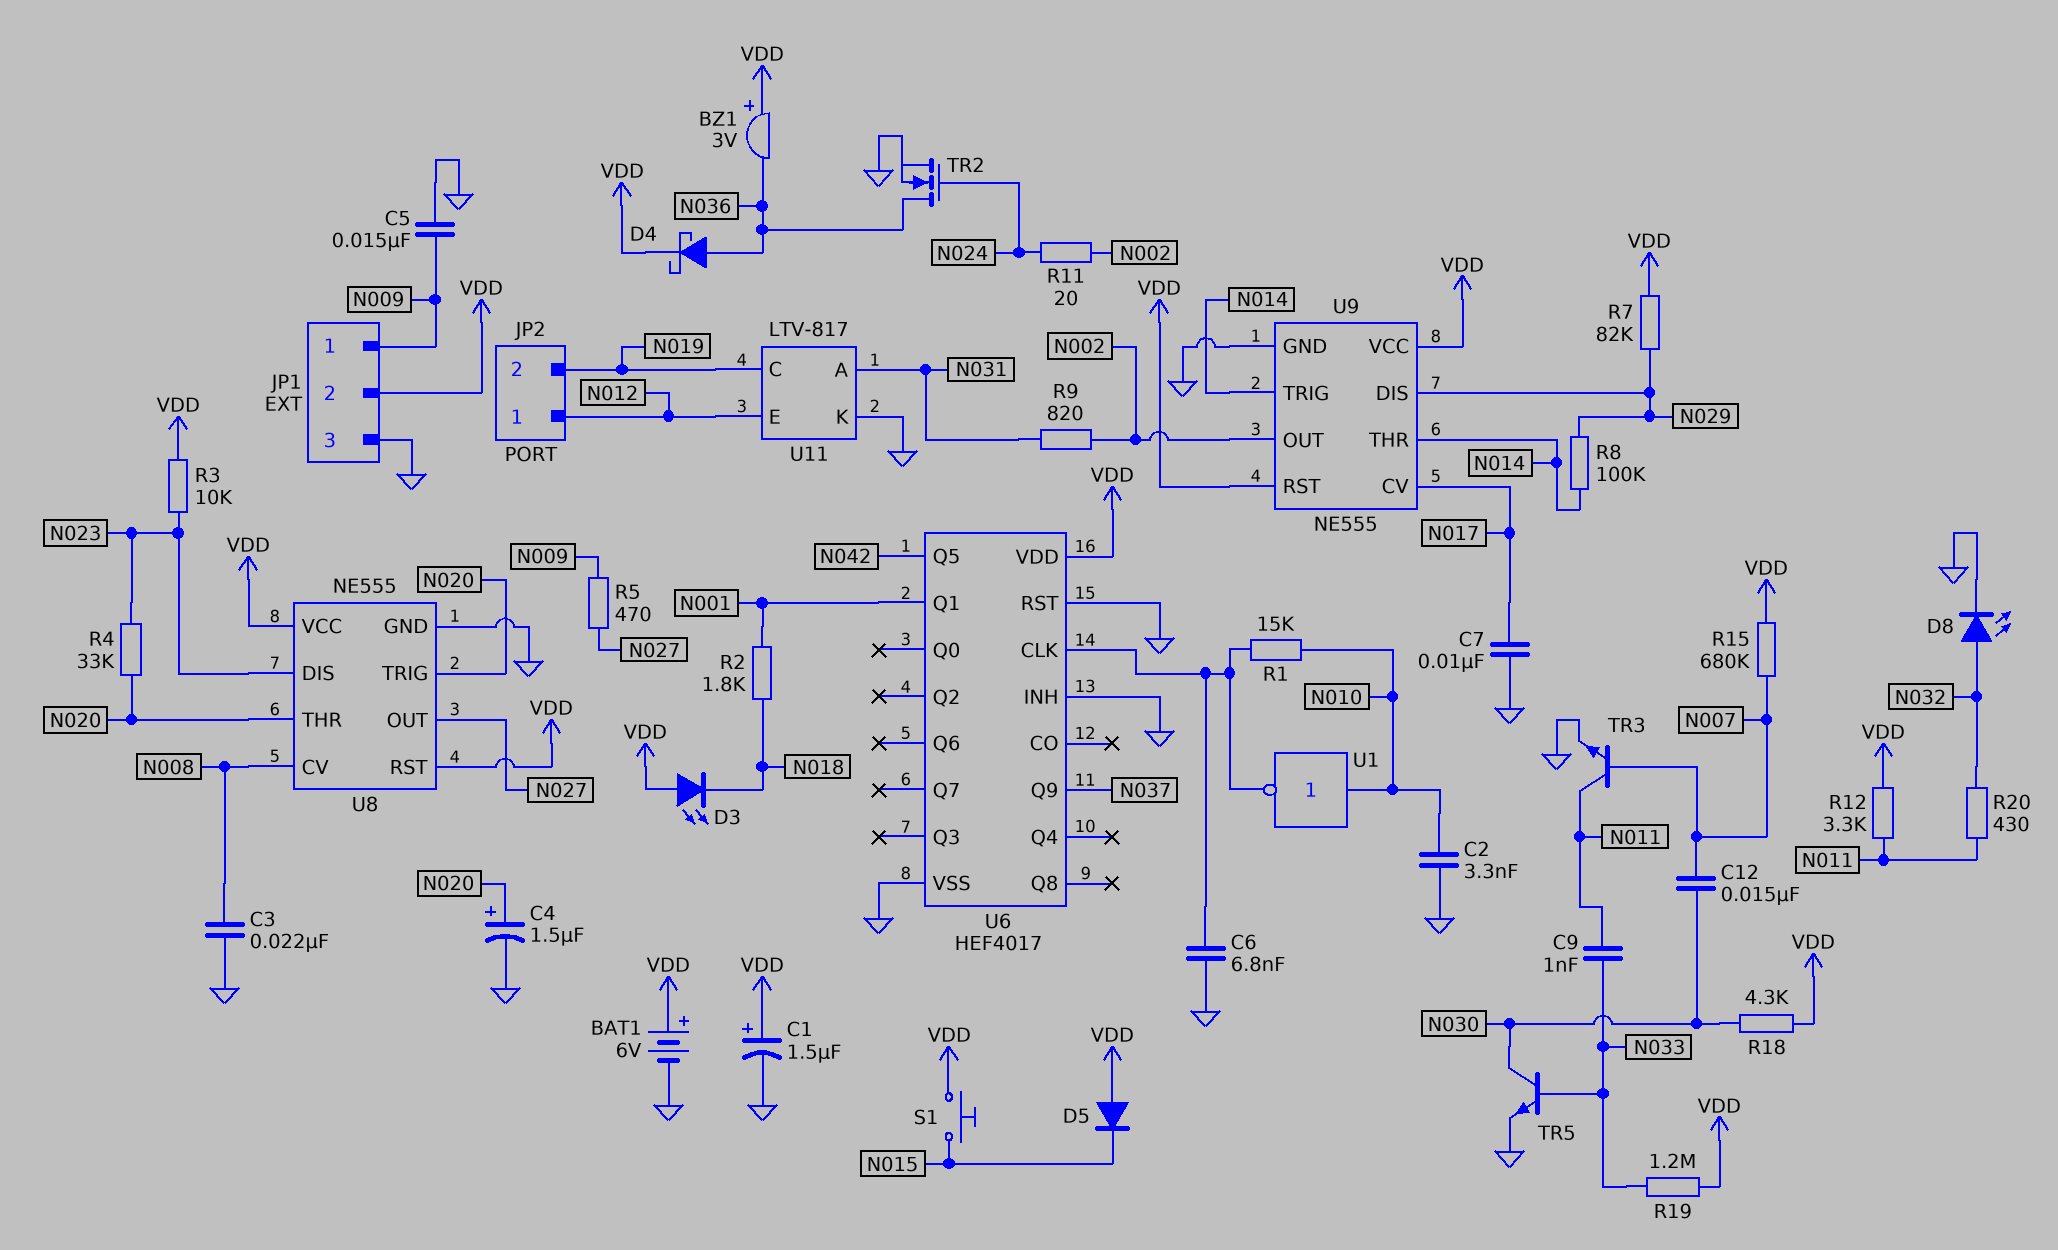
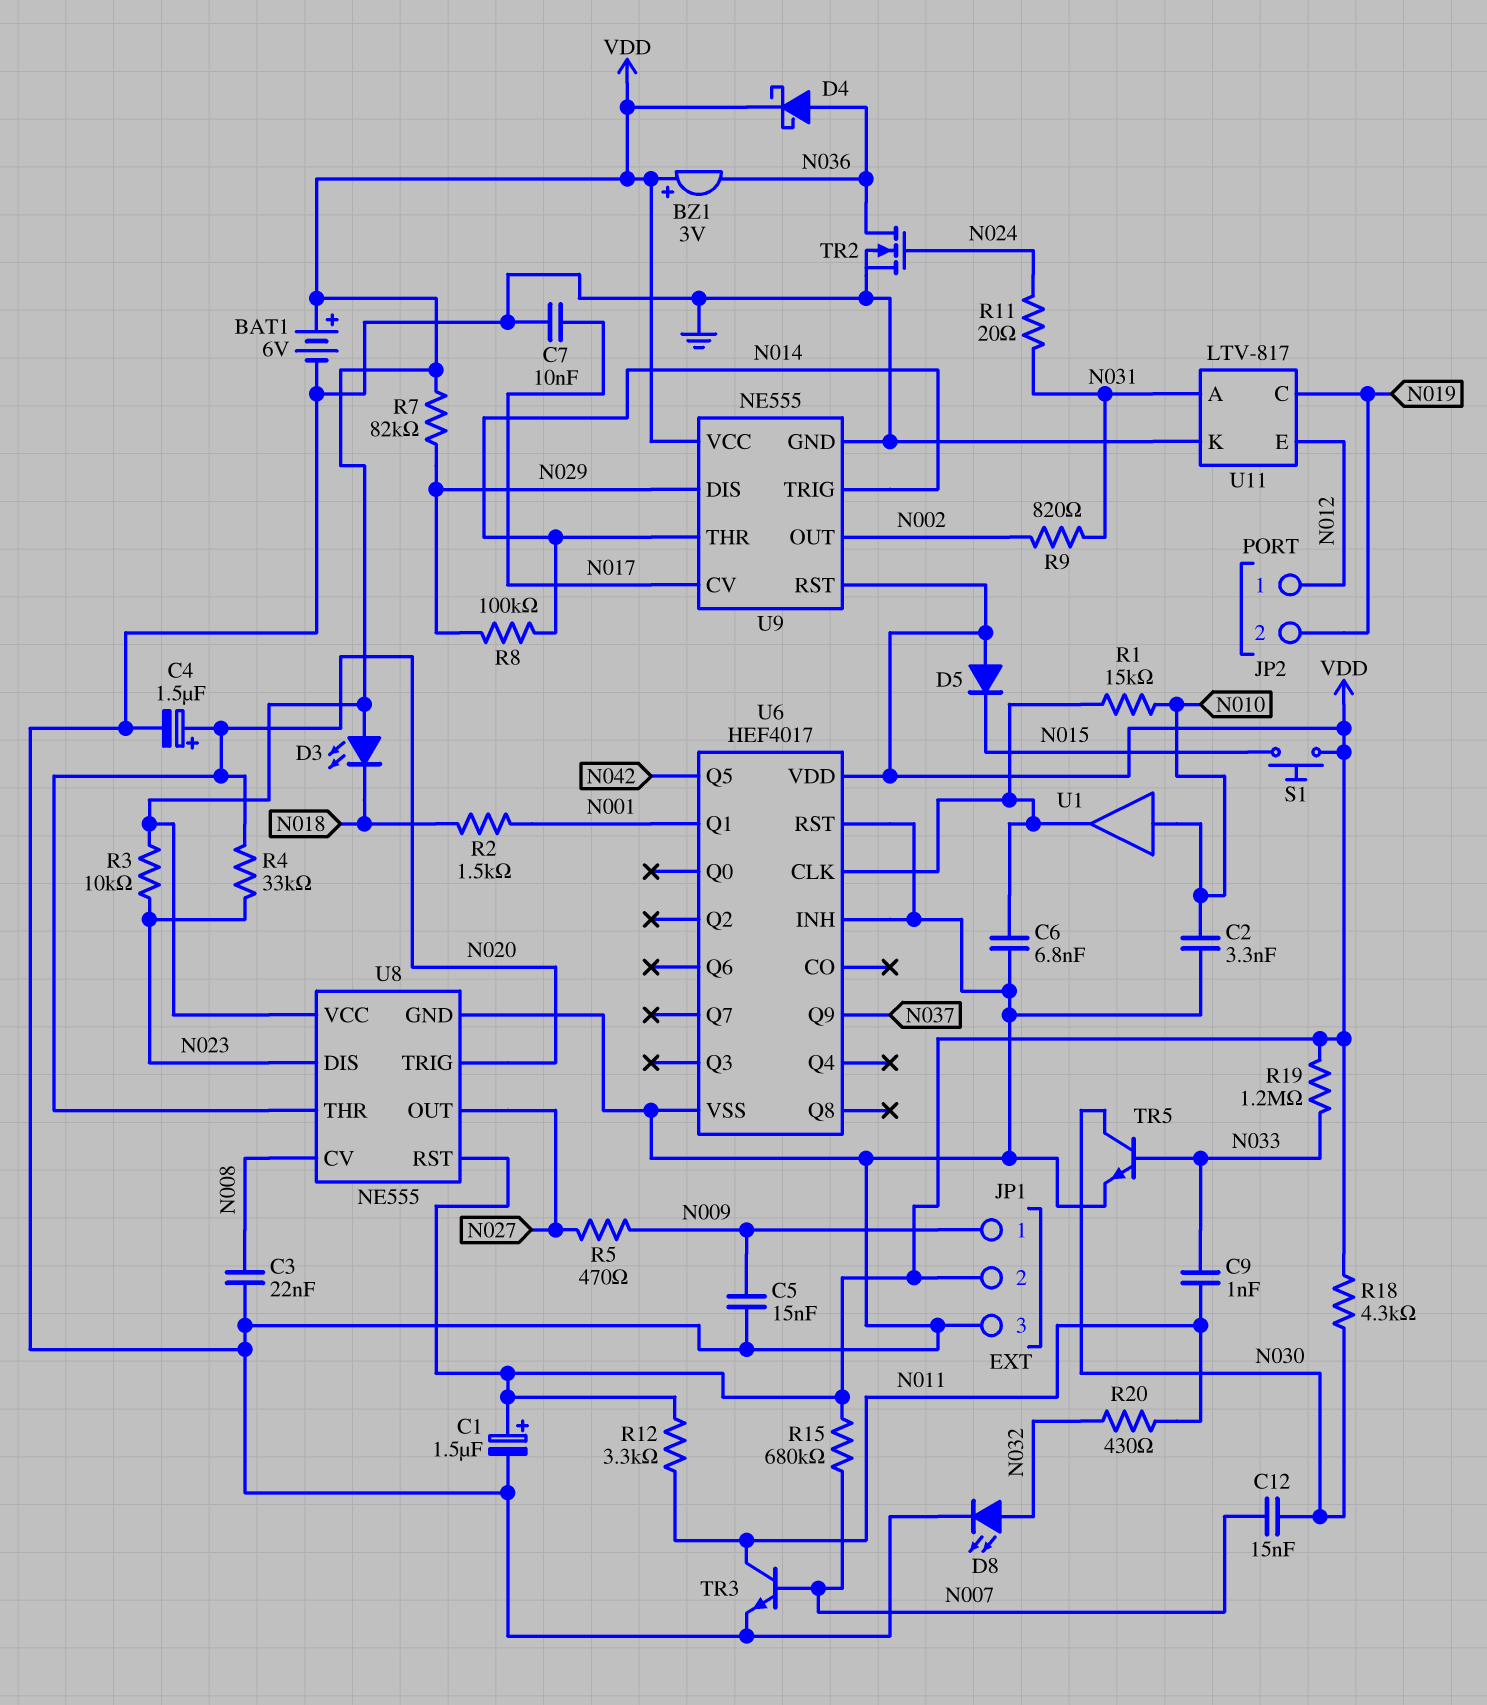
R2: 1.8k (N001, N018) -> 1.5k (N001, N018)
R11: 20 (N002, N024) -> 20 (N024, N031)
U1: NOT (in N010, out U6/CLK) -> buffer (in N010, out U6/CLK)

